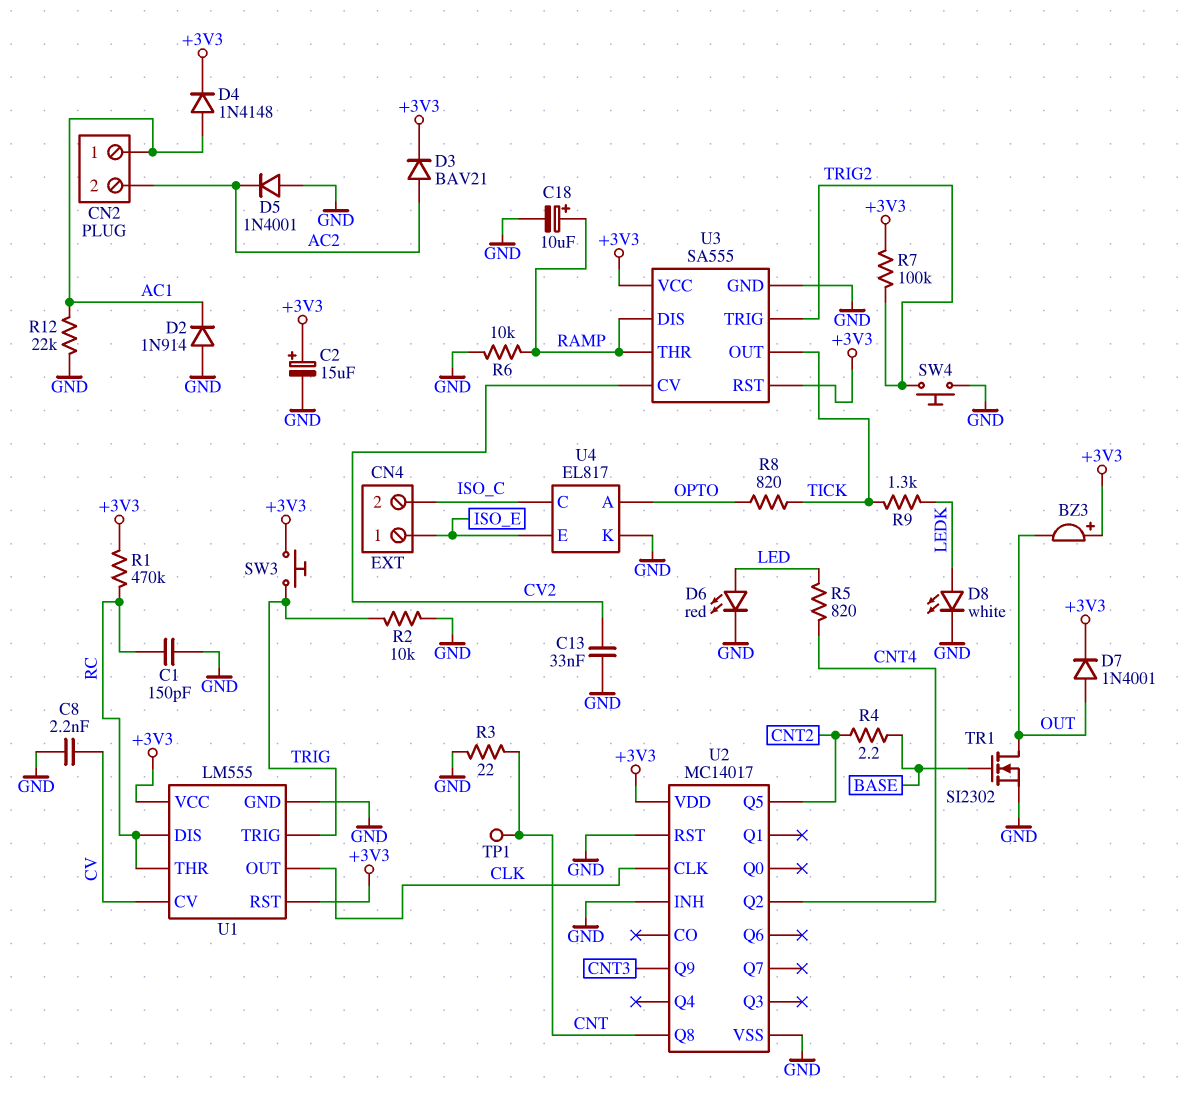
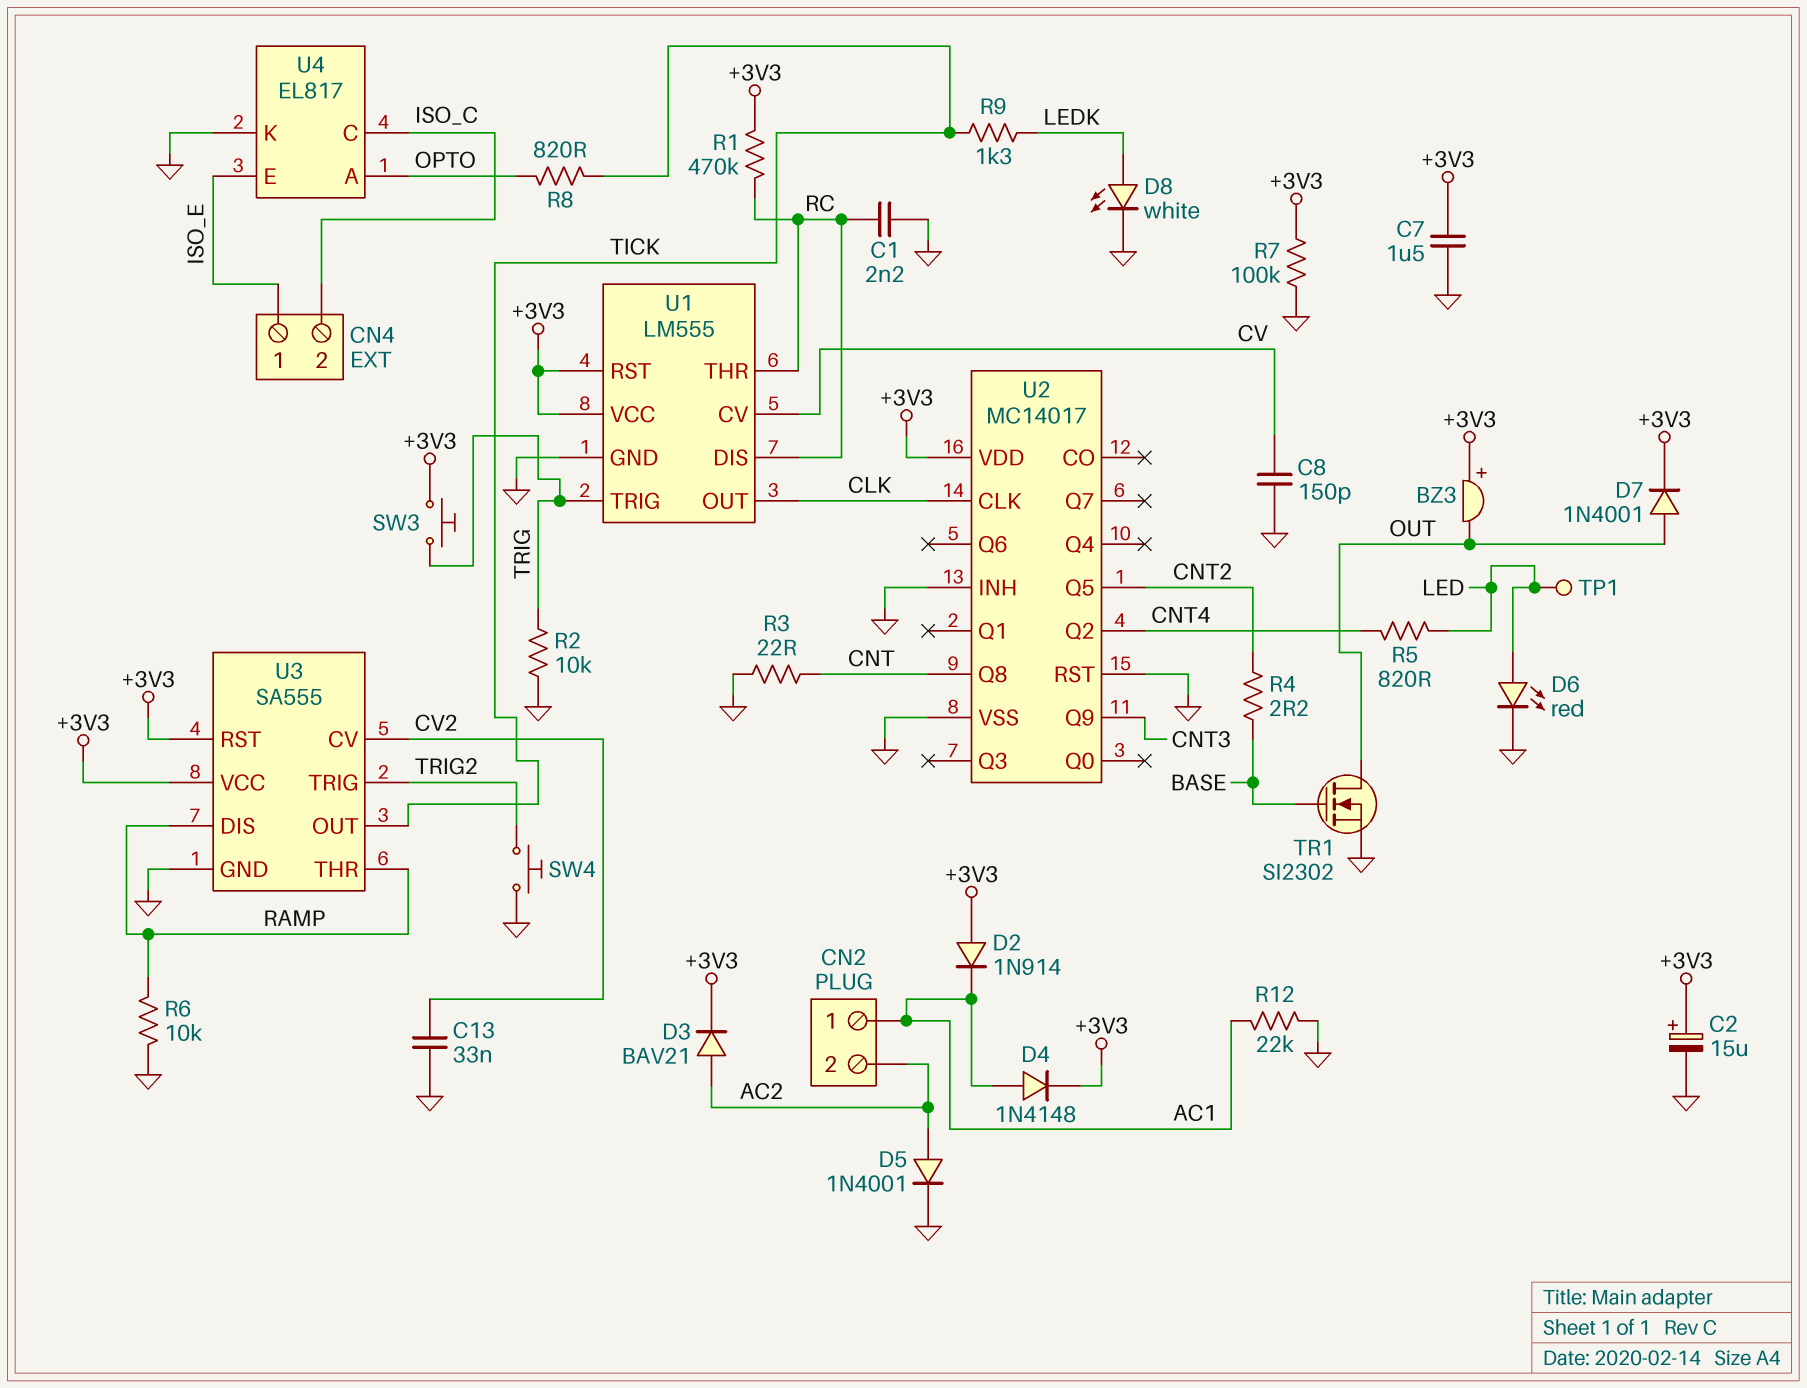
C1: 150pF (GND, RC) -> 2.2nF (GND, RC)
C7: none -> 1.5uF (+3V3, GND)
C8: 2.2nF (CV, GND) -> 150pF (CV, GND)
C18: 10uF (plus RAMP, minus GND) -> none
D2: diode 1N914 (A GND, K AC1) -> diode 1N914 (A +3V3, K AC1)
D5: diode 1N4001 (A GND, K AC2) -> diode 1N4001 (A AC2, K GND)
R7: 100k (+3V3, TRIG2) -> 100k (+3V3, GND)
TP1: test point (CNT) -> test point (LED)

